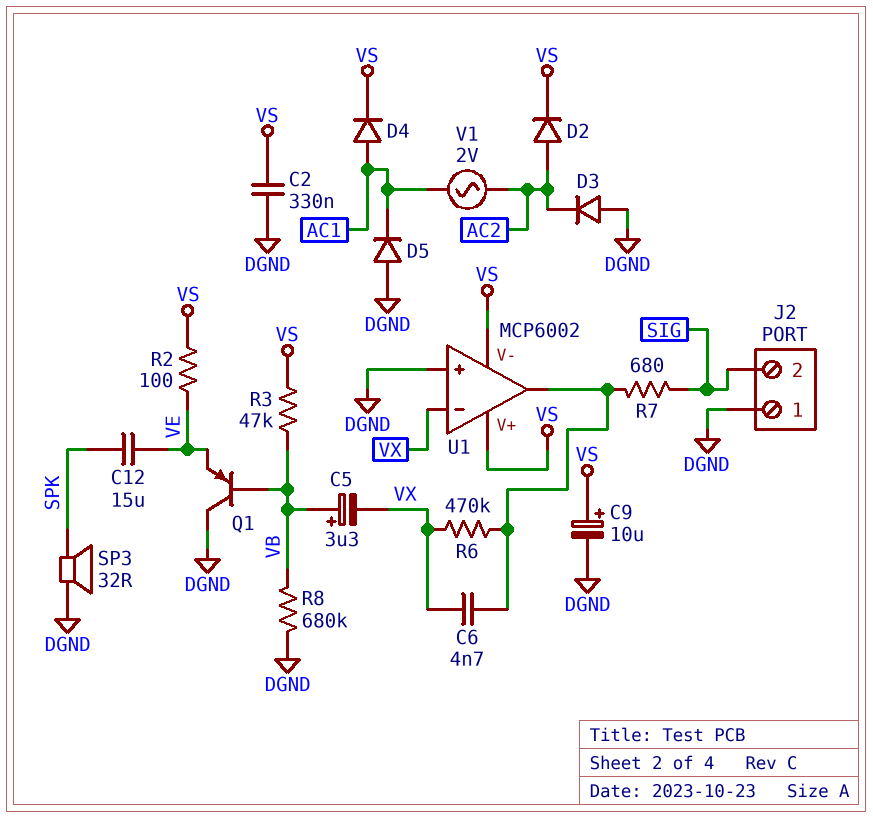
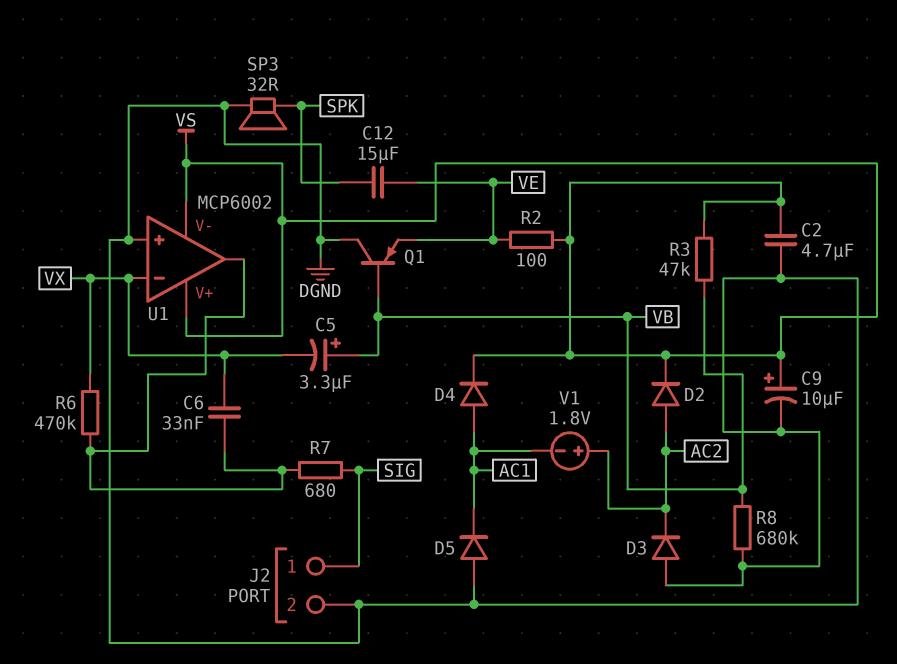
C2: 330nF (DGND, VS) -> 4.7uF (DGND, VS)
C6: 4.7nF (U1/out, VX) -> 33nF (U1/out, VX)
J2 pin 1: DGND -> SIG
J2 pin 2: SIG -> DGND
V1: AC 2V (AC1, AC2) -> 1.8V (plus AC2, minus AC1)

